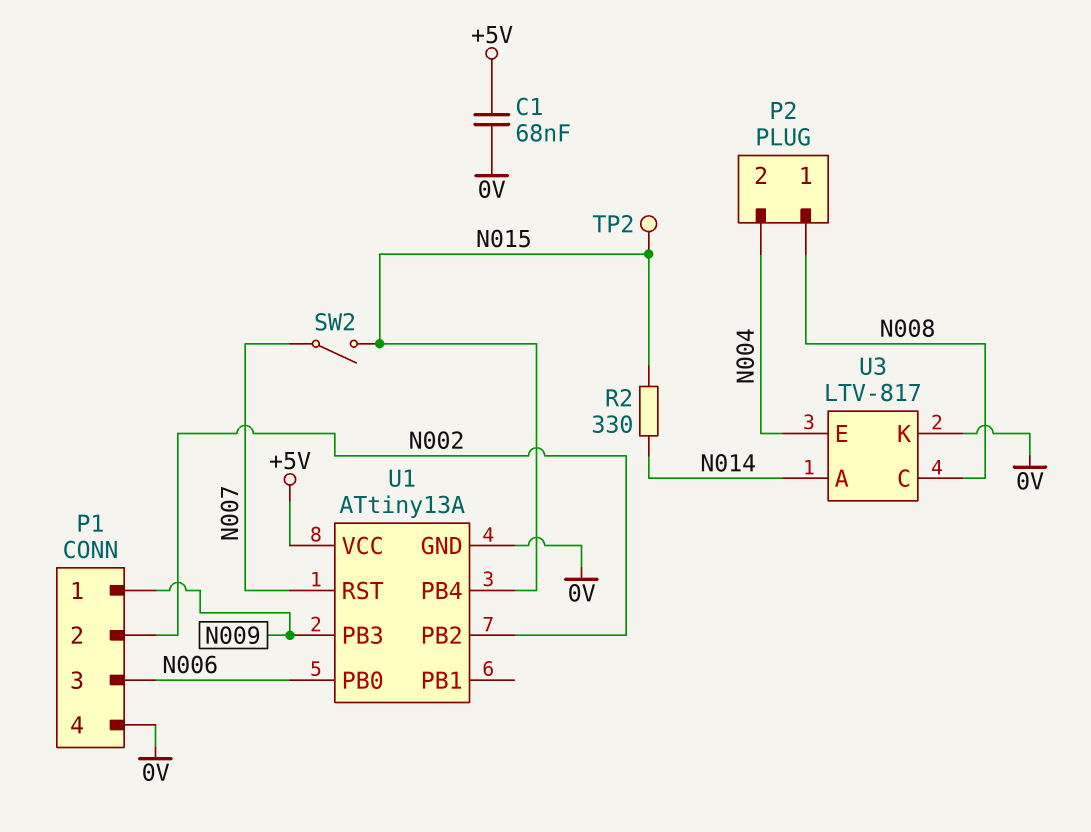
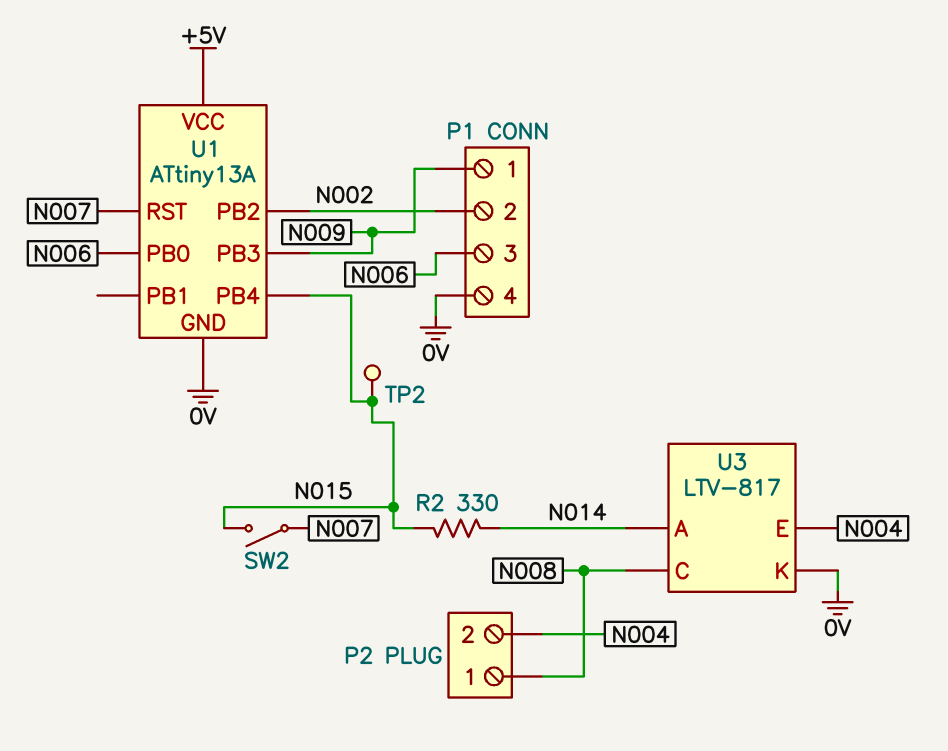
C1: 68nF (+5V, 0V) -> none

